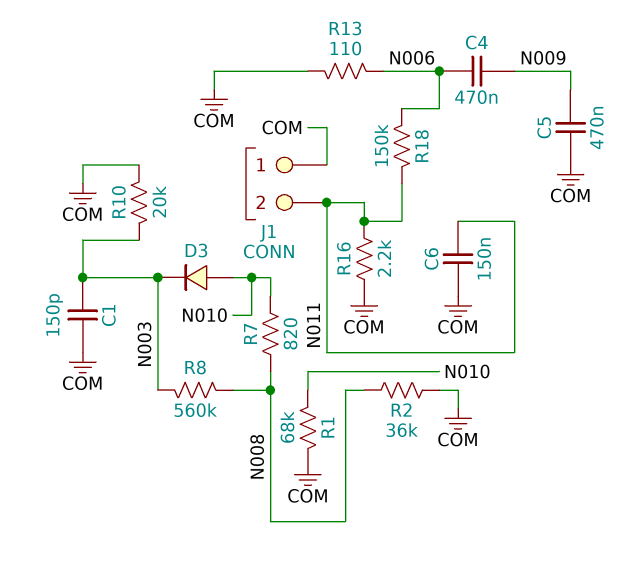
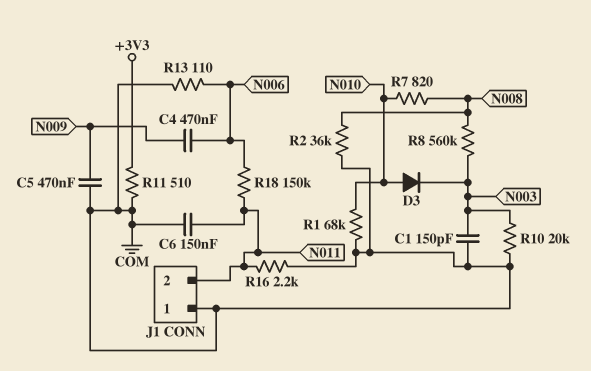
R11: none -> 510 (+3V3, COM)

